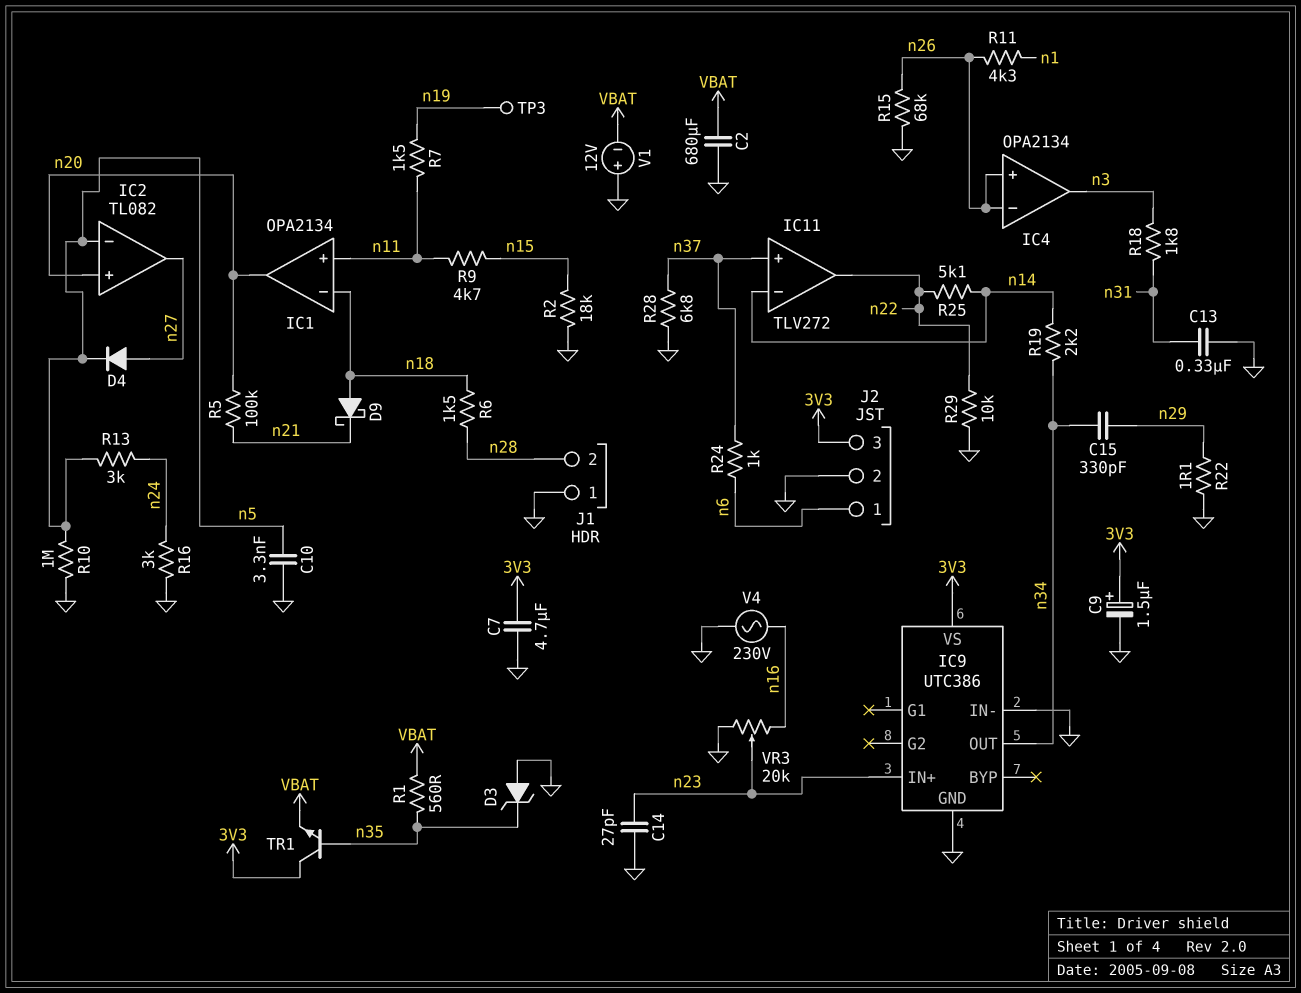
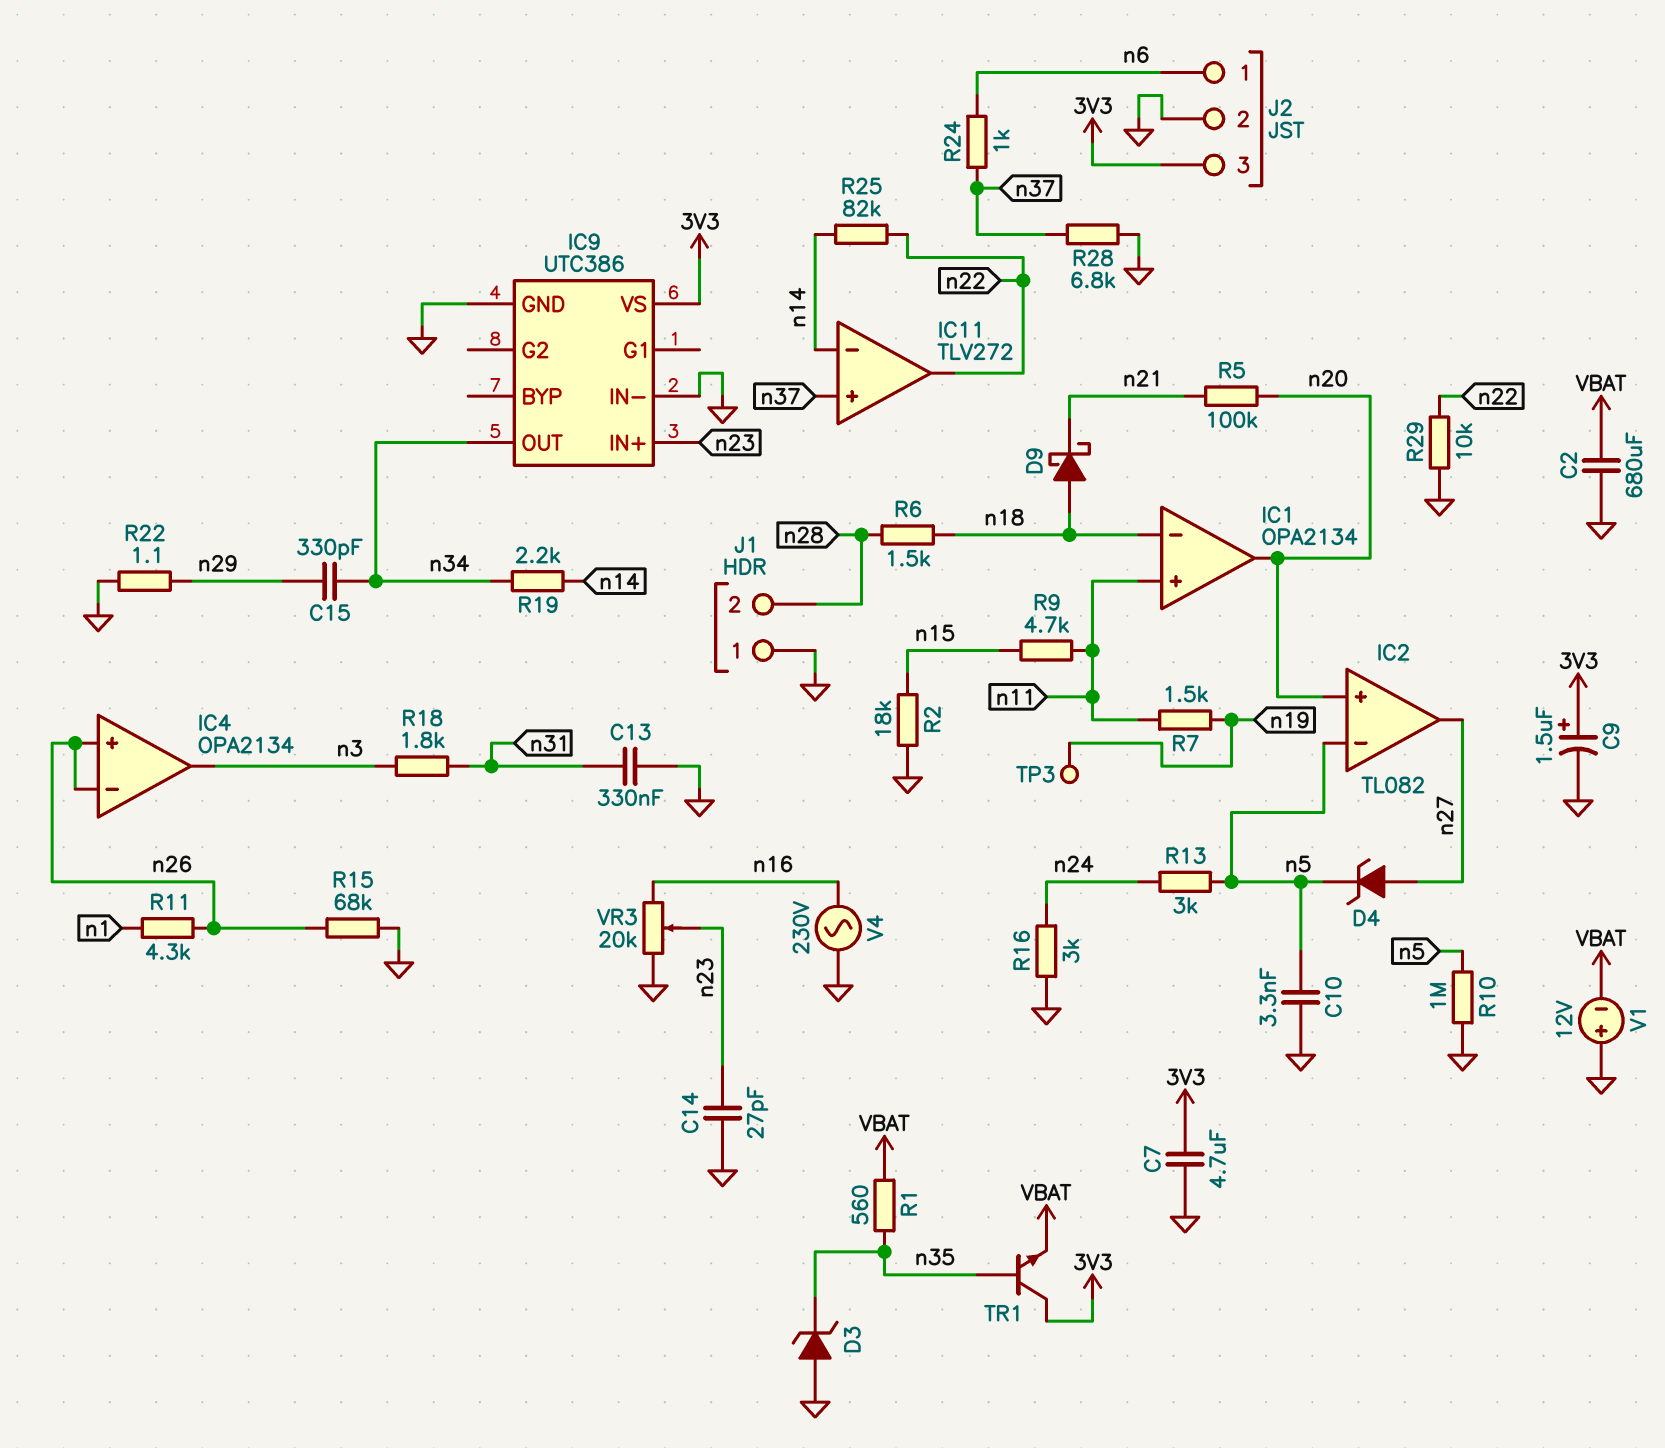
D4: diode (A n27, K n5) -> zener (A n27, K n5)
R25: 5.1k (n14, n22) -> 82k (n14, n22)

